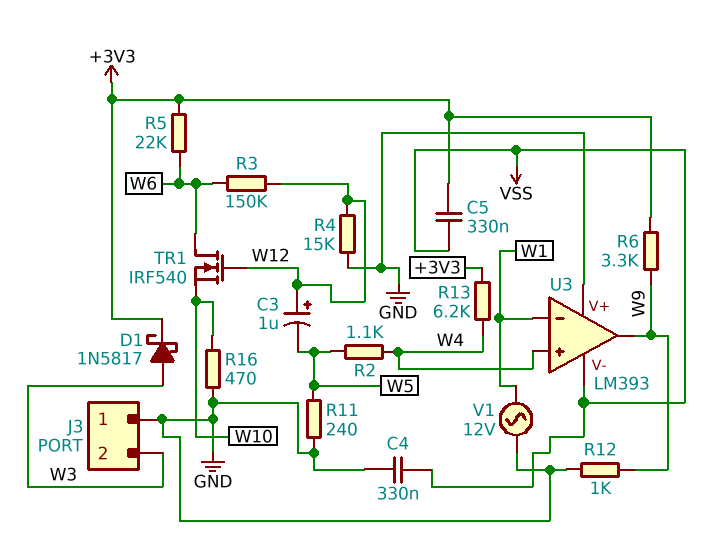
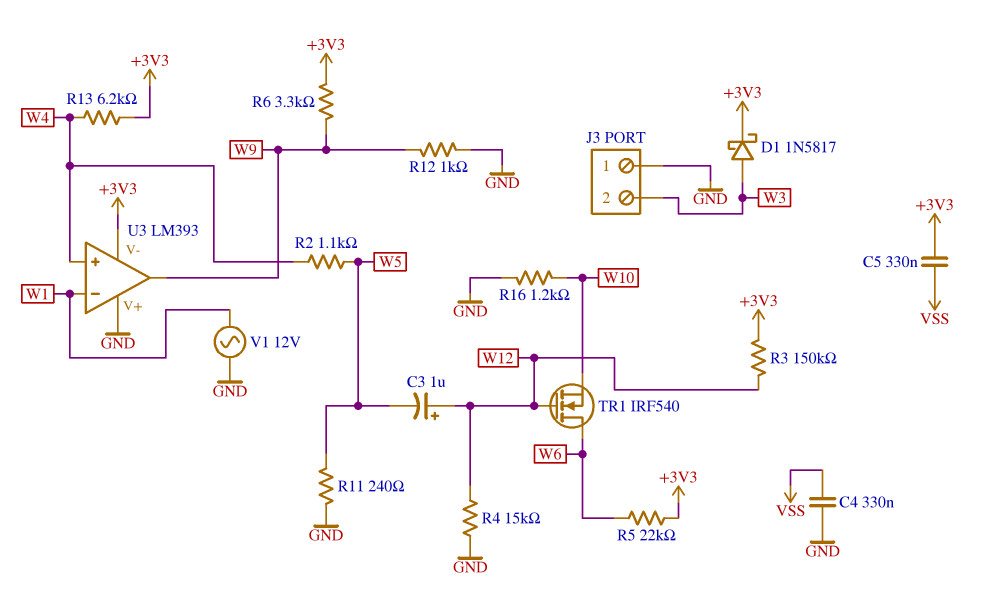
R3: 150k (W6, W12) -> 150k (+3V3, W12)
R16: 470 (GND, W10) -> 1.2k (GND, W10)
U3 pin V-: VSS -> +3V3

